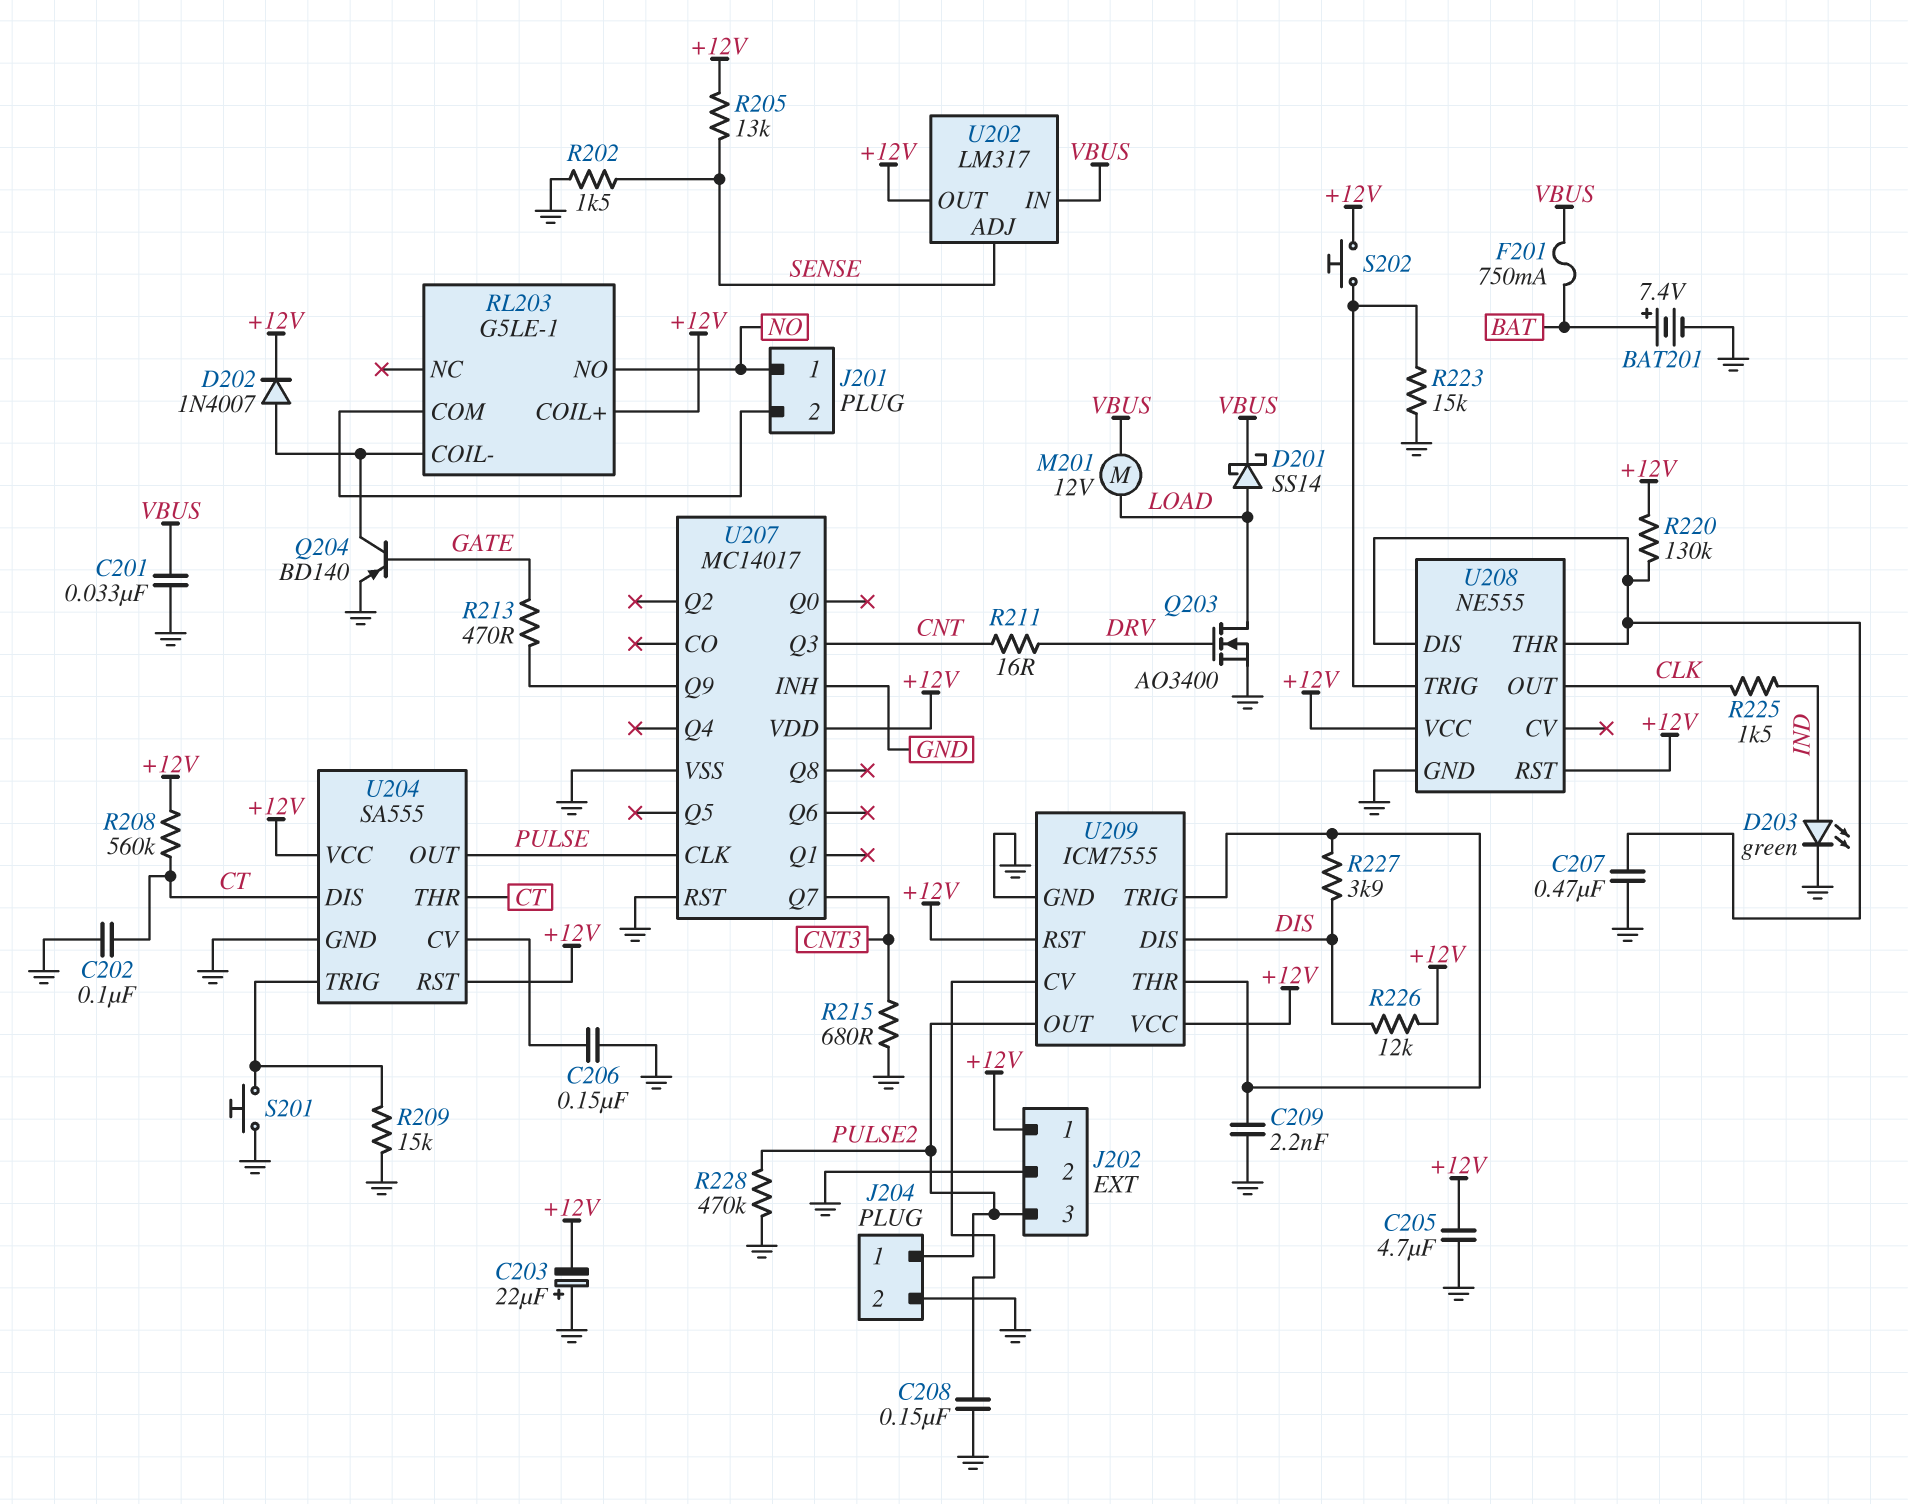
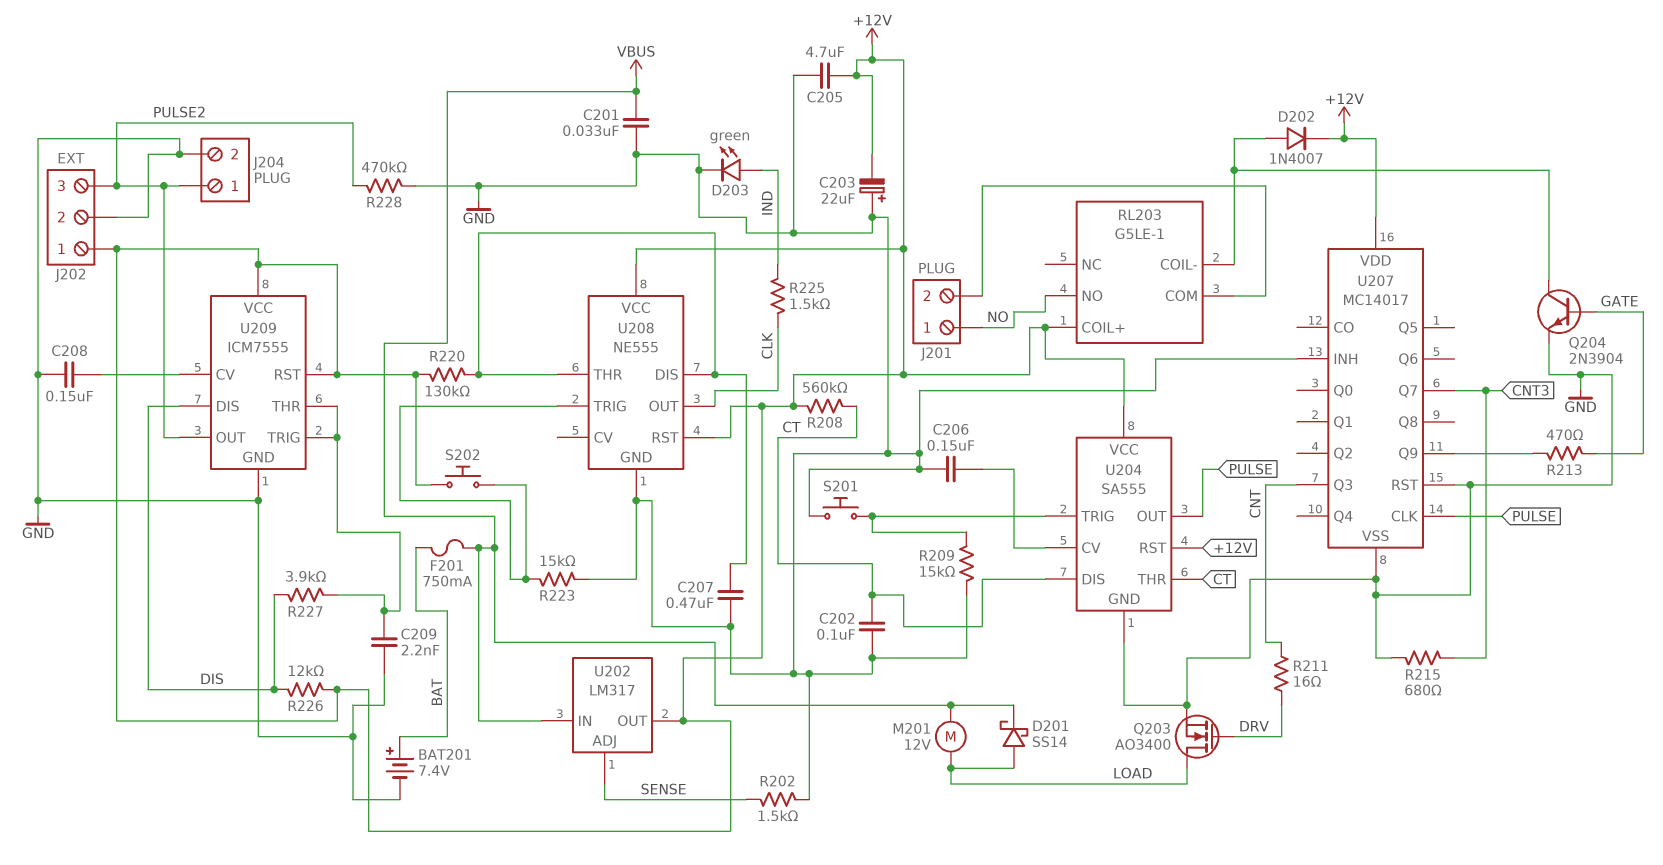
Q204: PNP BD140 (B GATE, C RL203/COIL-, E GND) -> NPN 2N3904 (B GATE, C RL203/COIL-, E GND)
R205: 13k (+12V, SENSE) -> none

